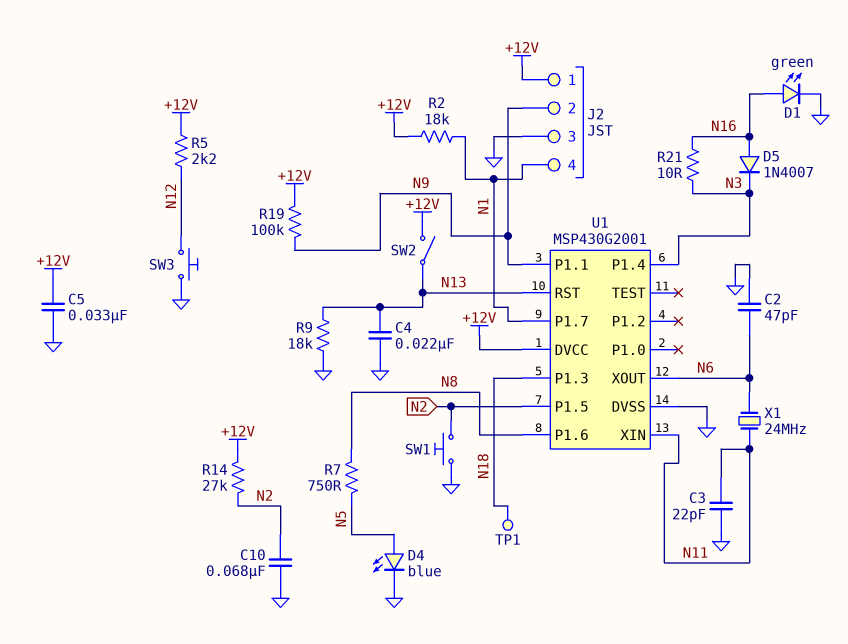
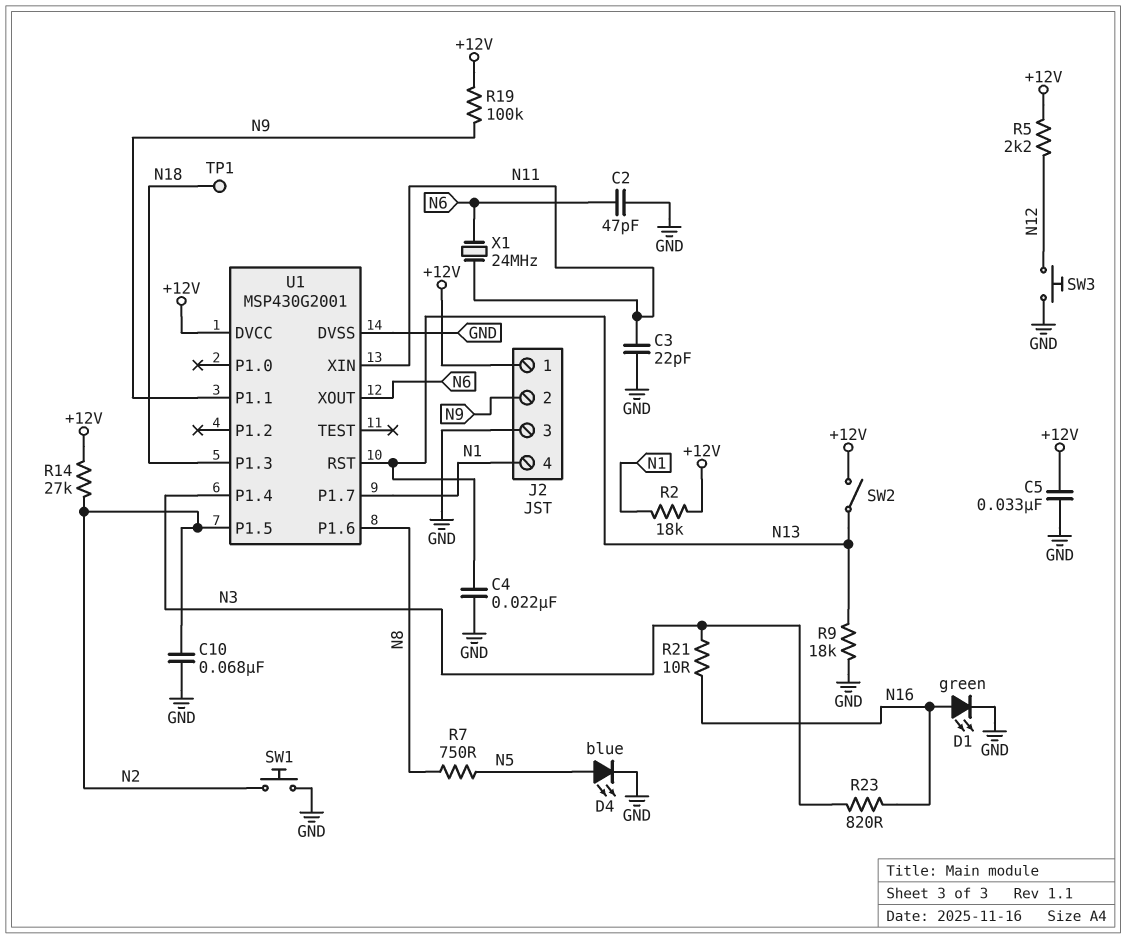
D5: diode 1N4007 (A N16, K N3) -> none
R23: none -> 820 (N3, N16)

